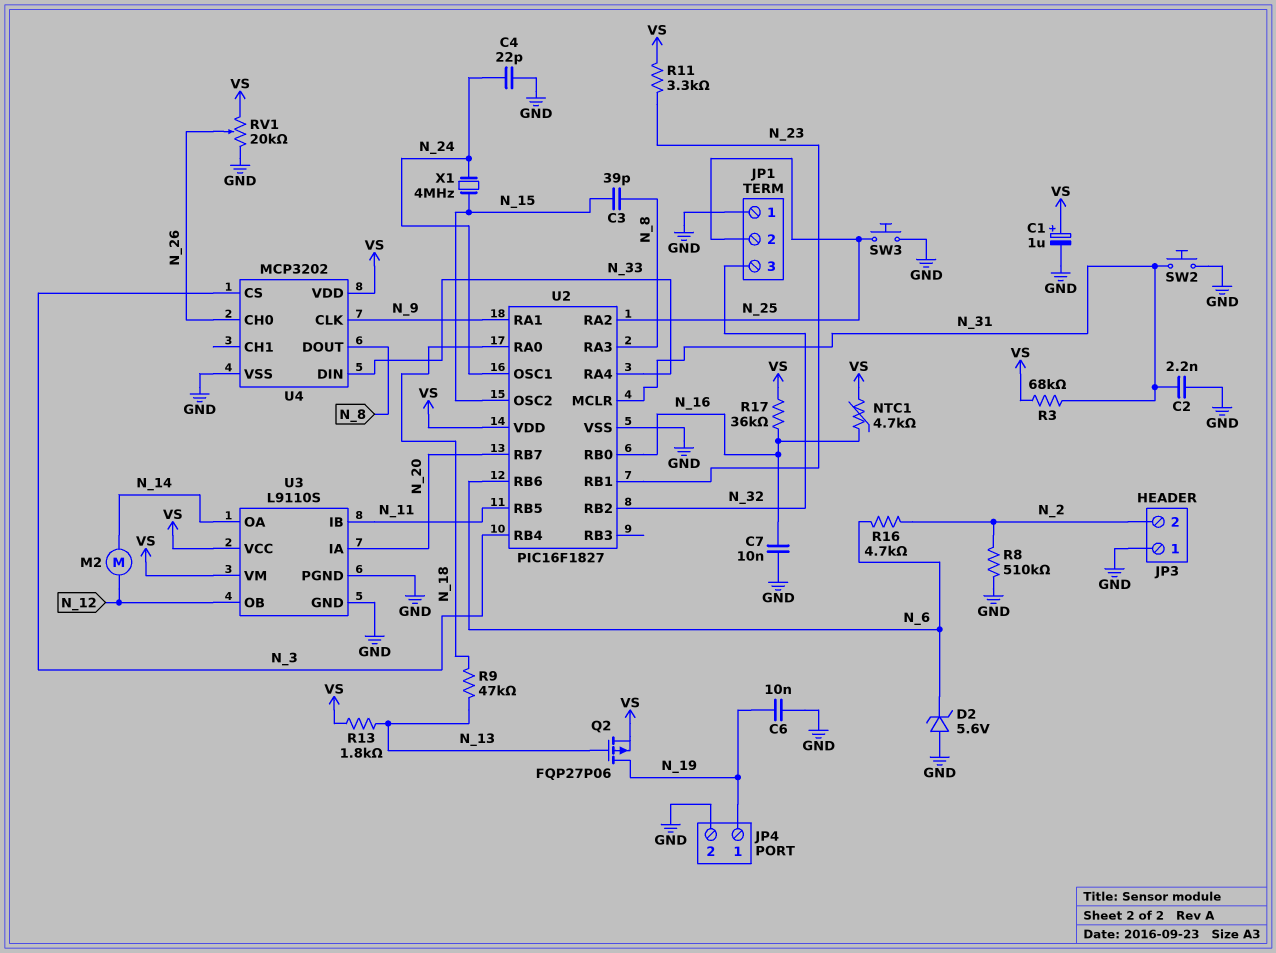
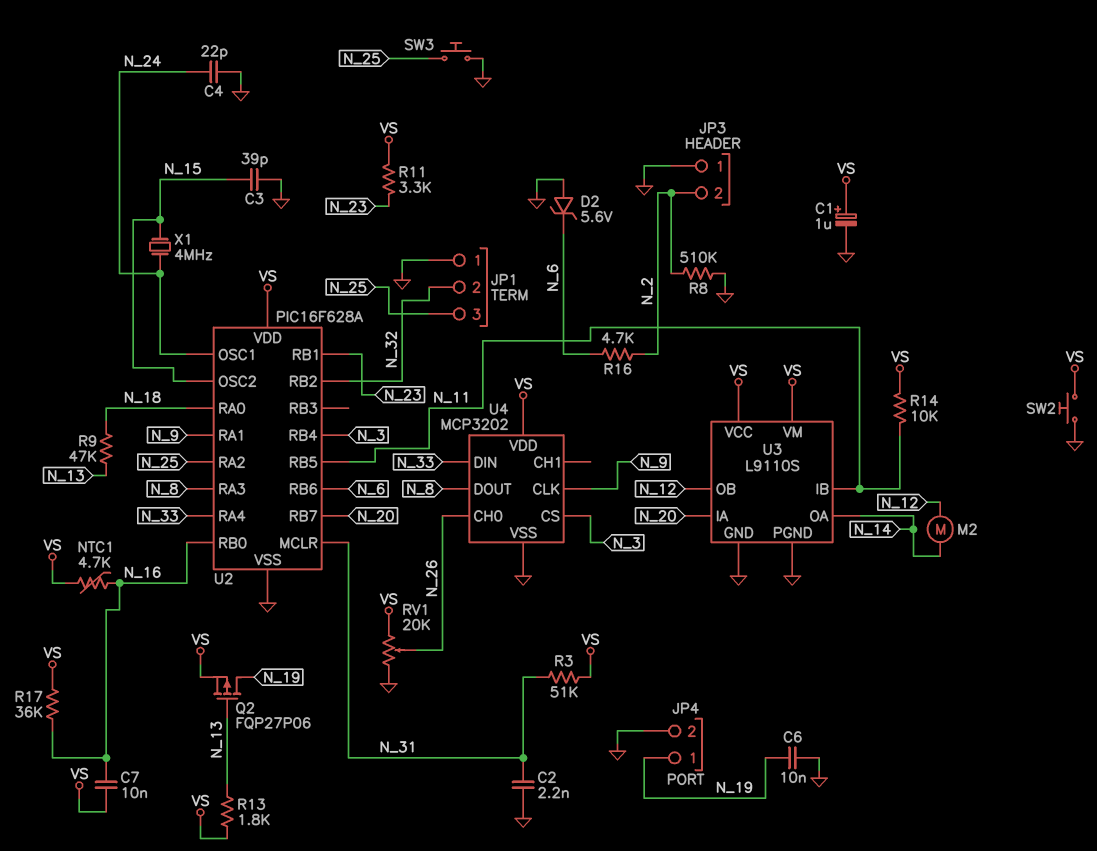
C3: 39pF (N_8, N_15) -> 39pF (GND, N_15)
C7: 10nF (GND, N_16) -> 10nF (N_16, VS)
JP1 pin 2: N_25 -> N_32
JP1 pin 3: N_32 -> N_25
R3: 68k (N_31, VS) -> 51k (N_31, VS)
R14: none -> 10k (N_11, VS)
SW2: button (GND, N_31) -> button (GND, VS)
U2: PIC16F1827 -> PIC16F628A

